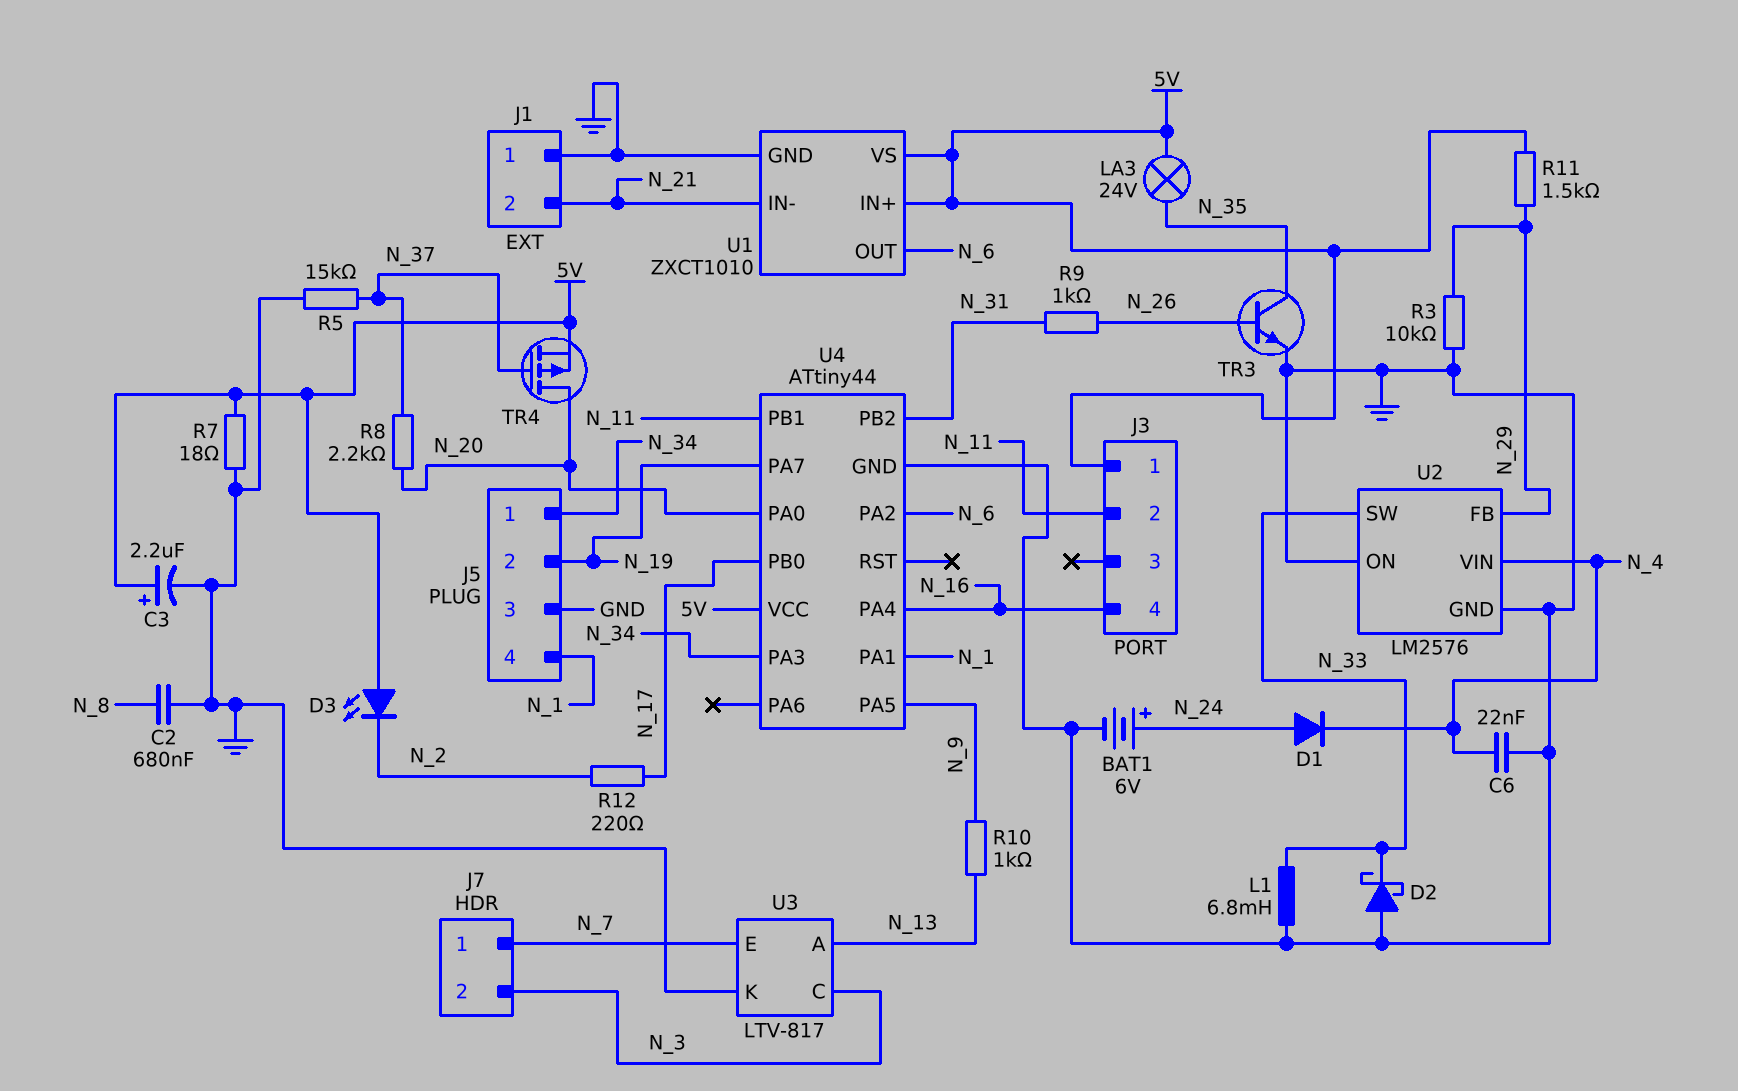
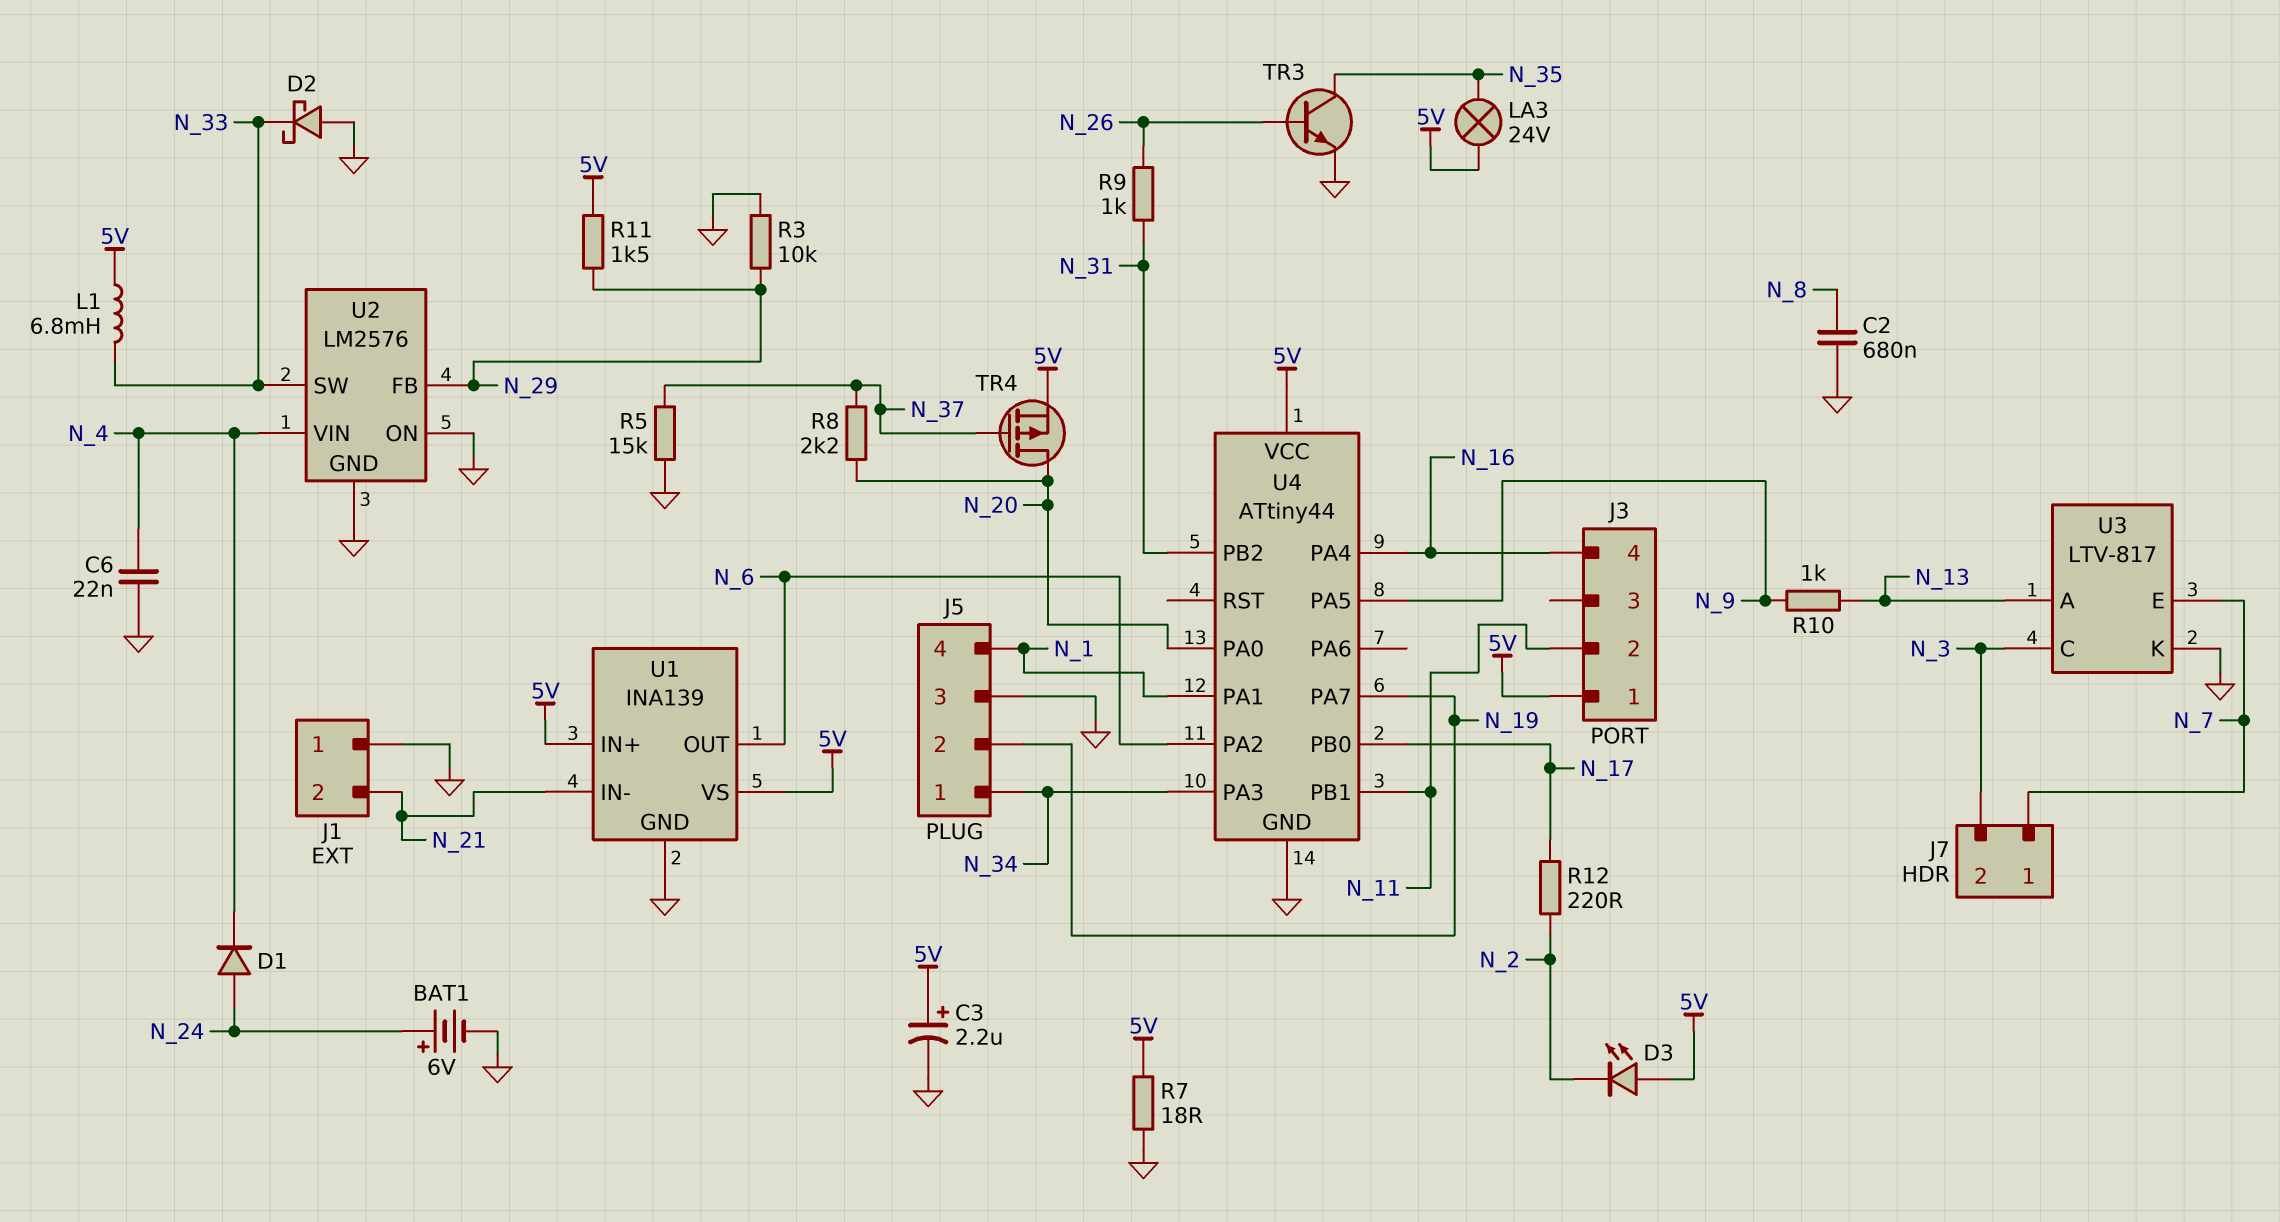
L1: 6.8mH (GND, N_33) -> 6.8mH (5V, N_33)
U1: ZXCT1010 -> INA139

